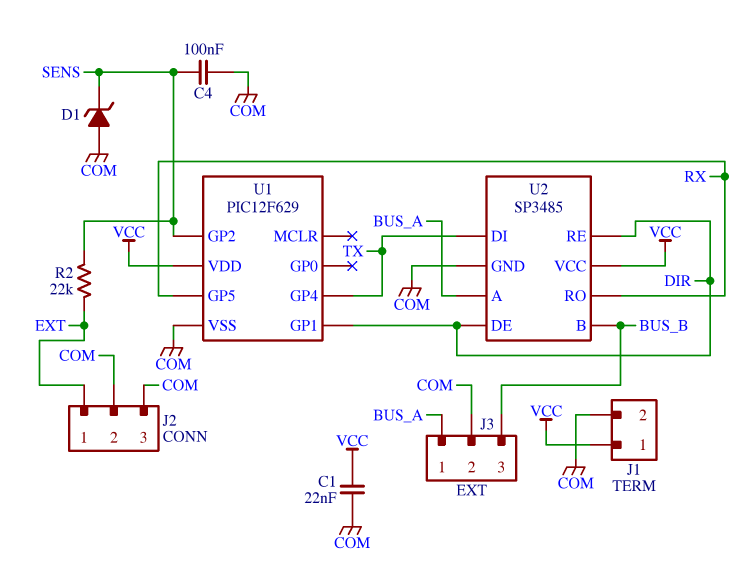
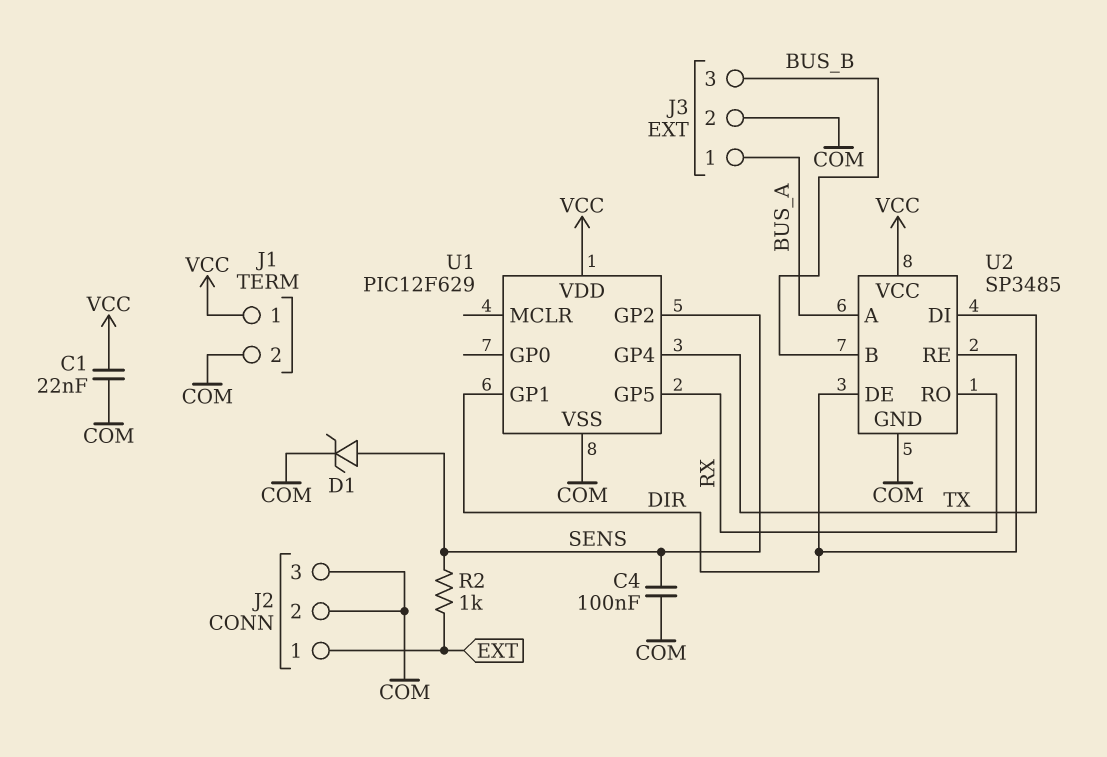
D1: zener (A COM, K SENS) -> zener (A SENS, K COM)
R2: 22k (EXT, SENS) -> 1k (EXT, SENS)

